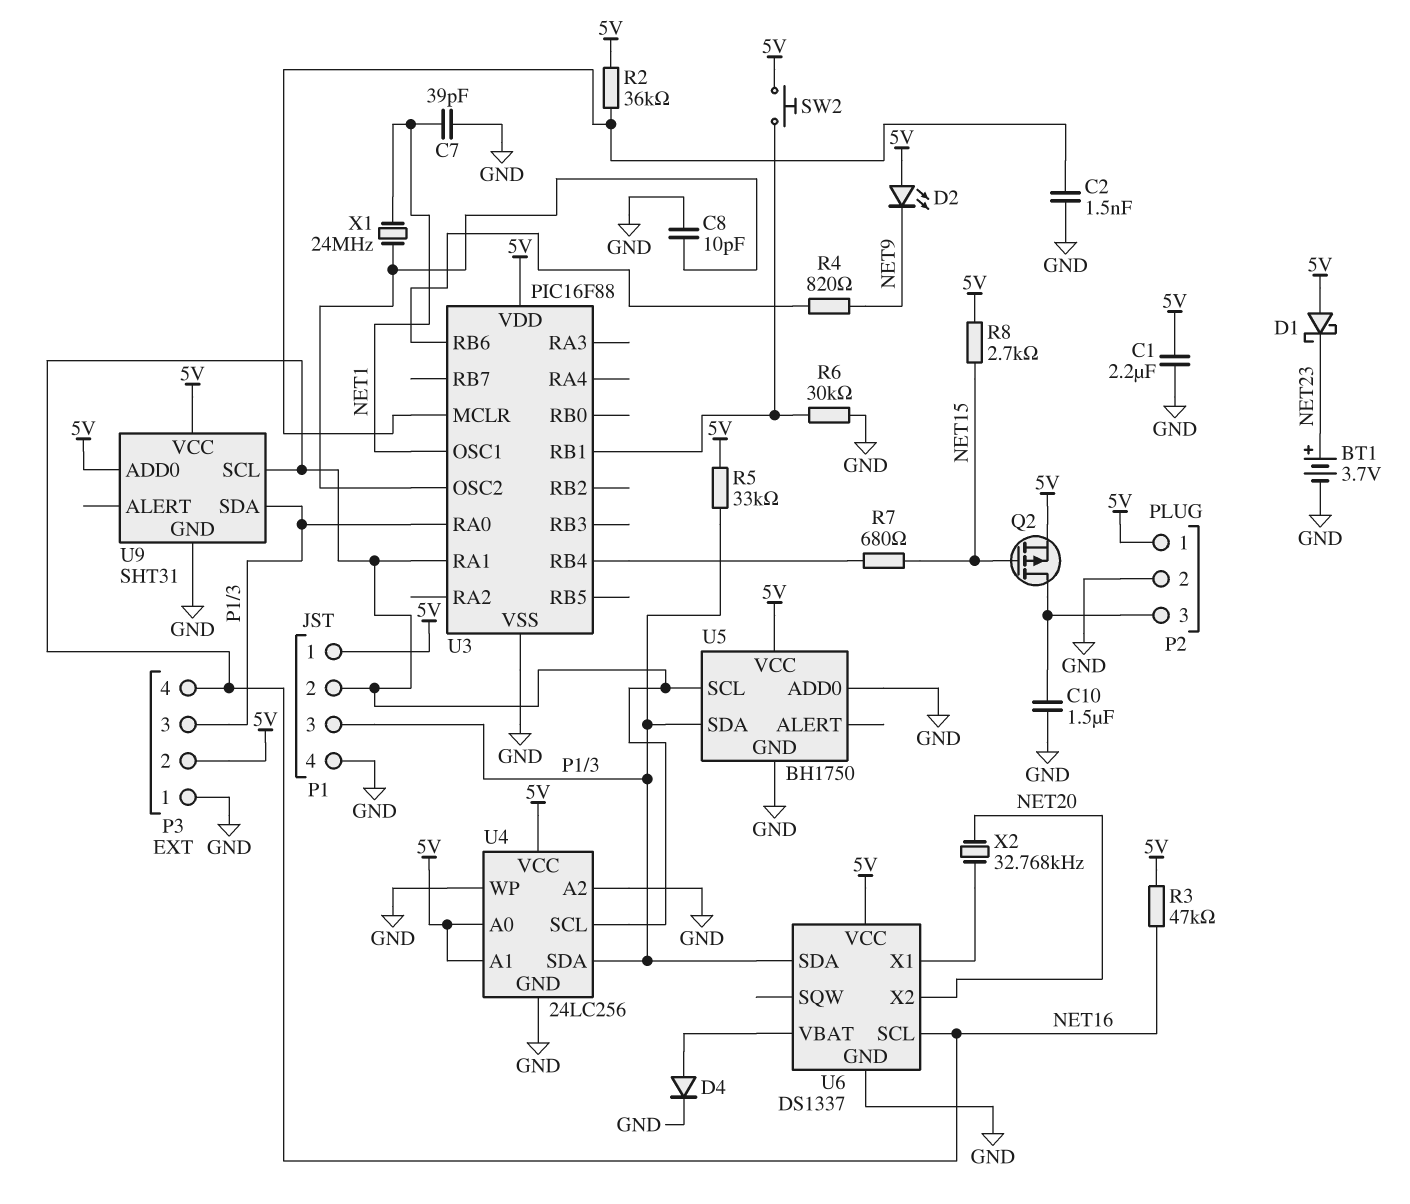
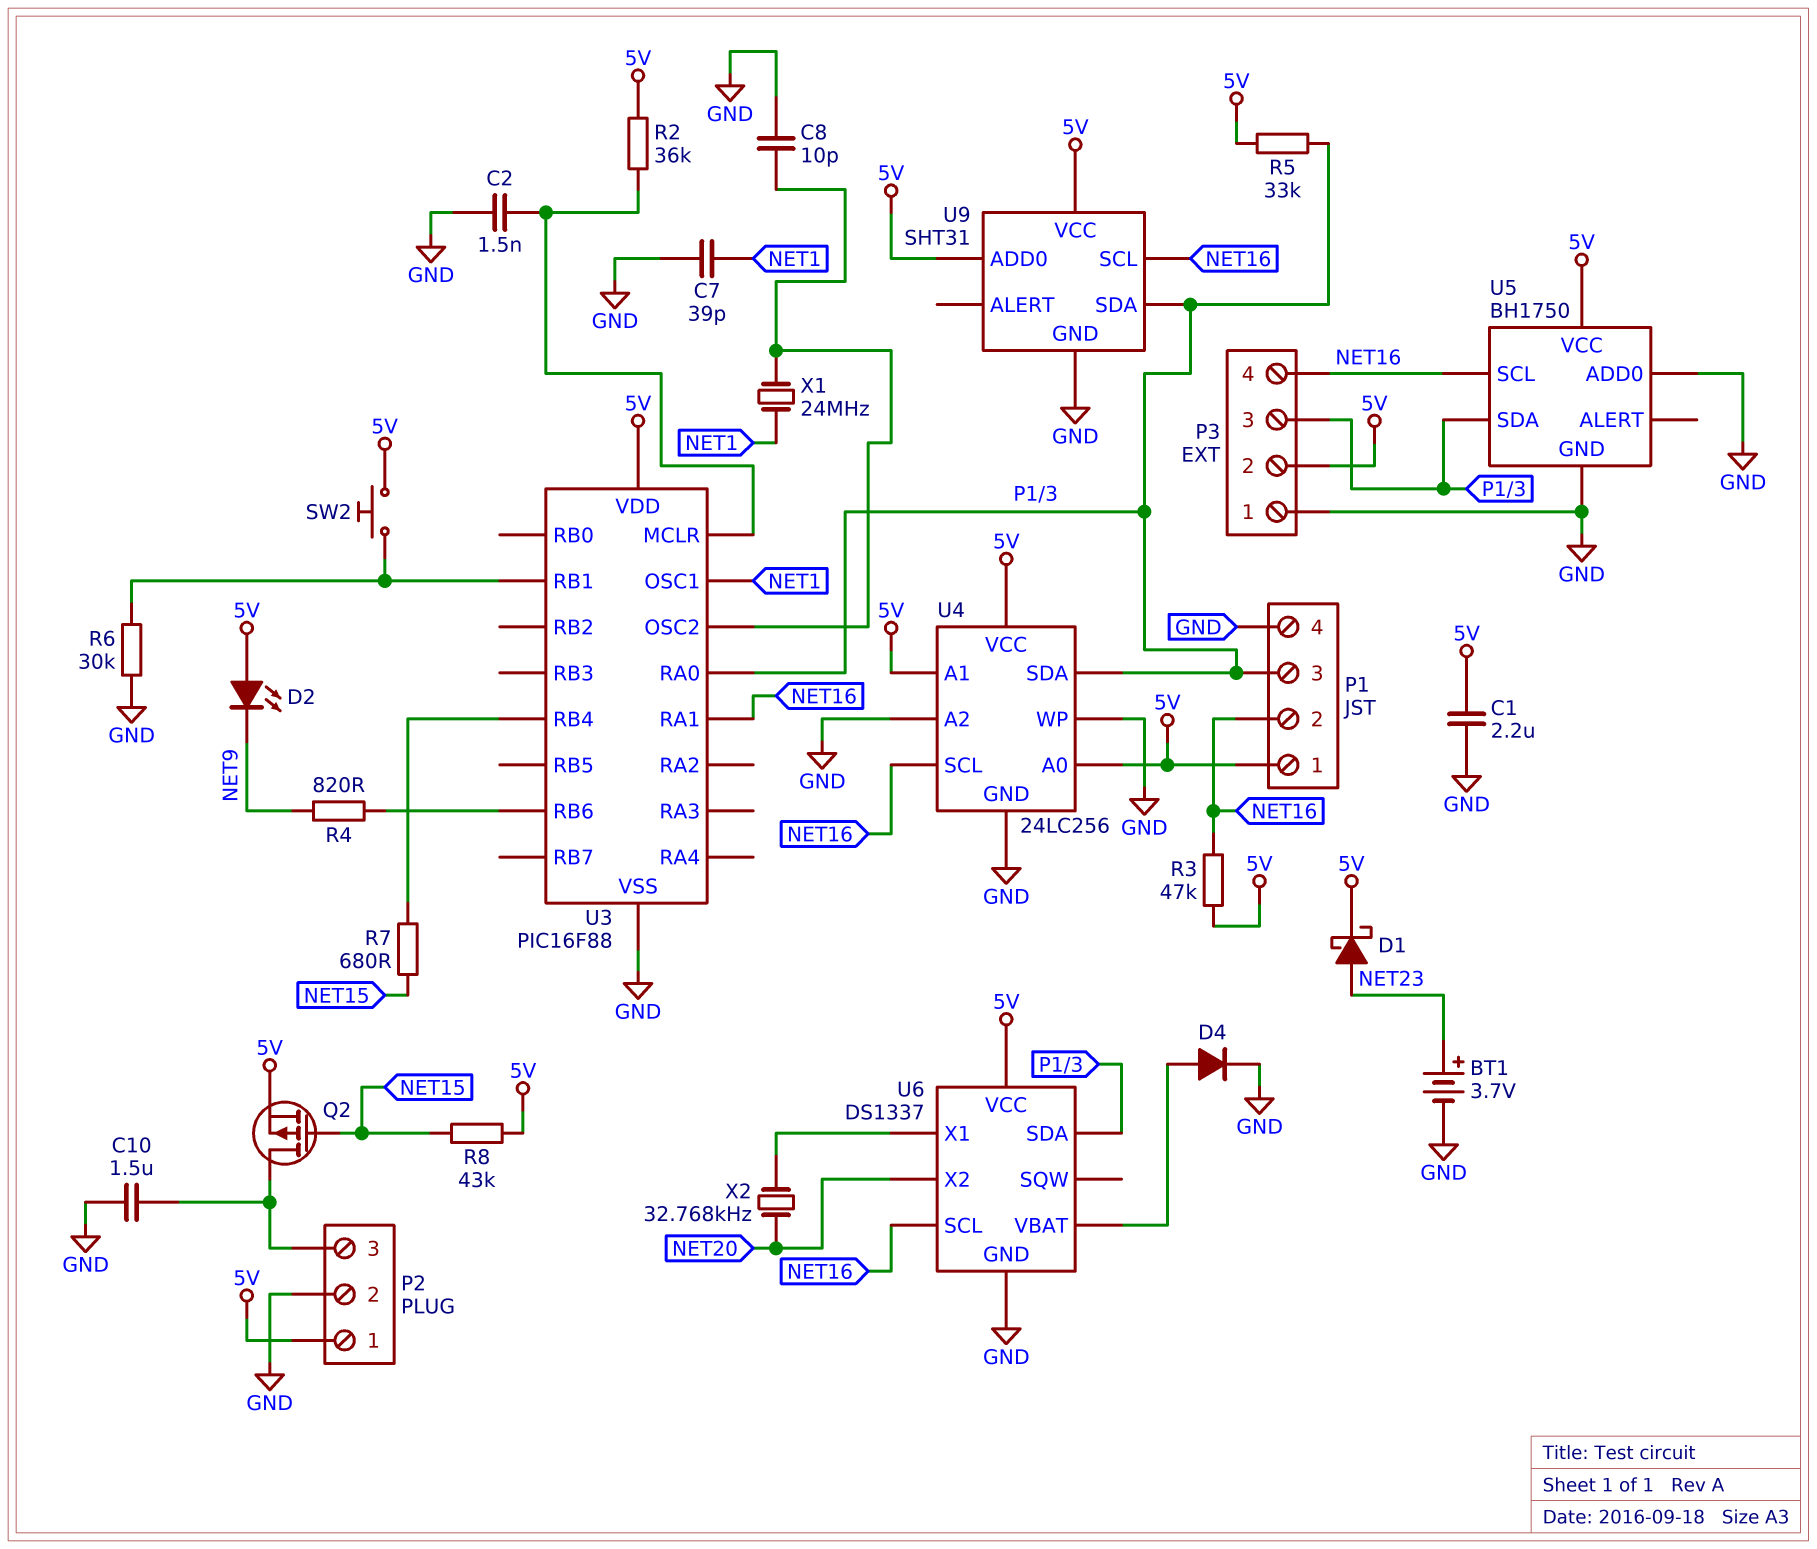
D1: schottky (A 5V, K NET23) -> schottky (A NET23, K 5V)
R8: 2.7k (5V, NET15) -> 43k (5V, NET15)

